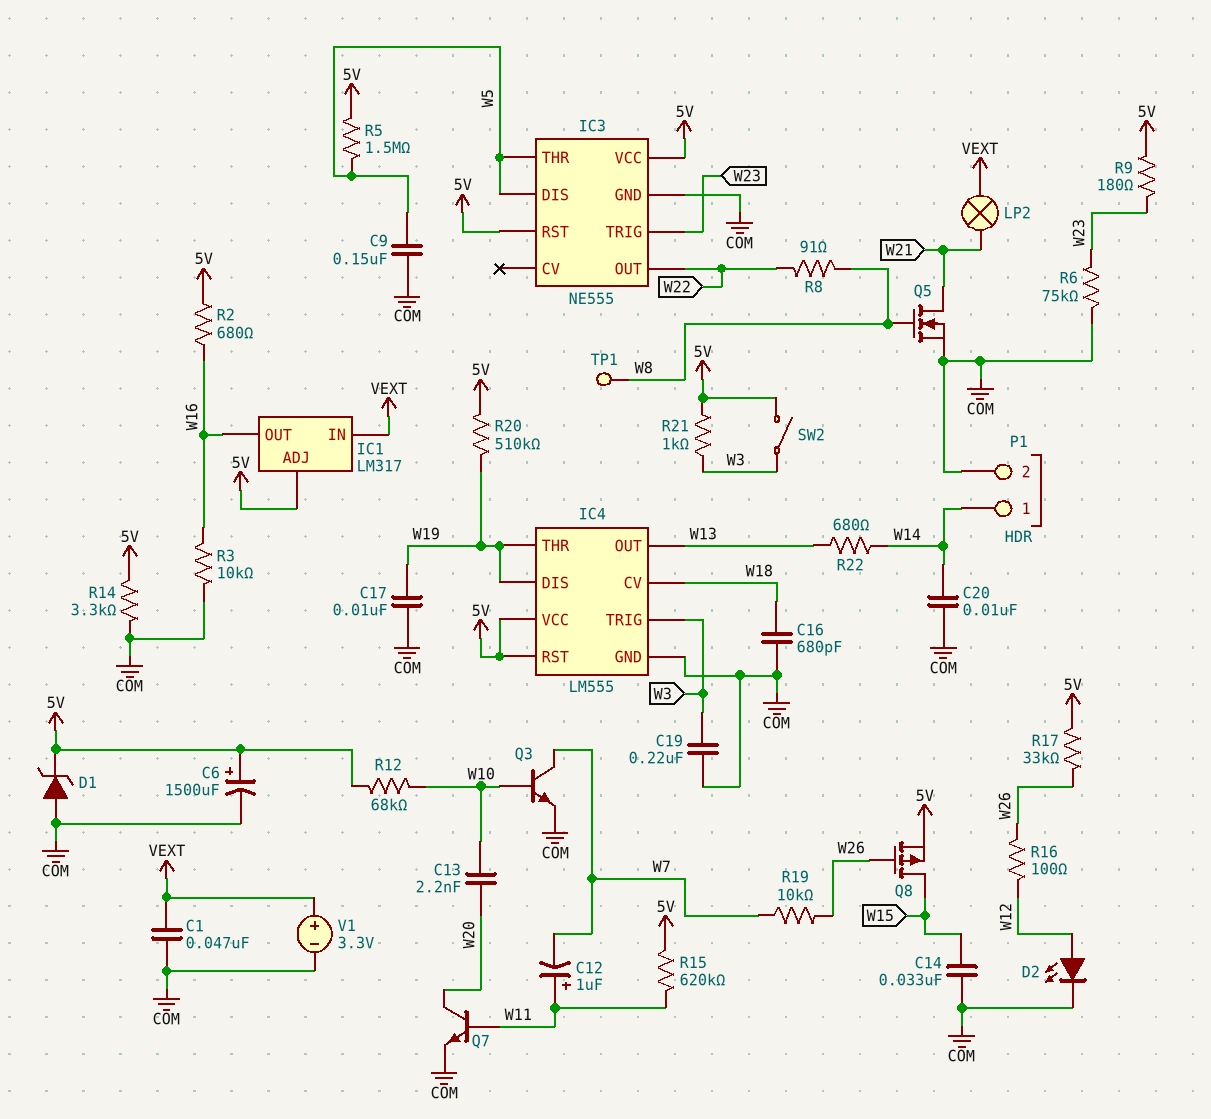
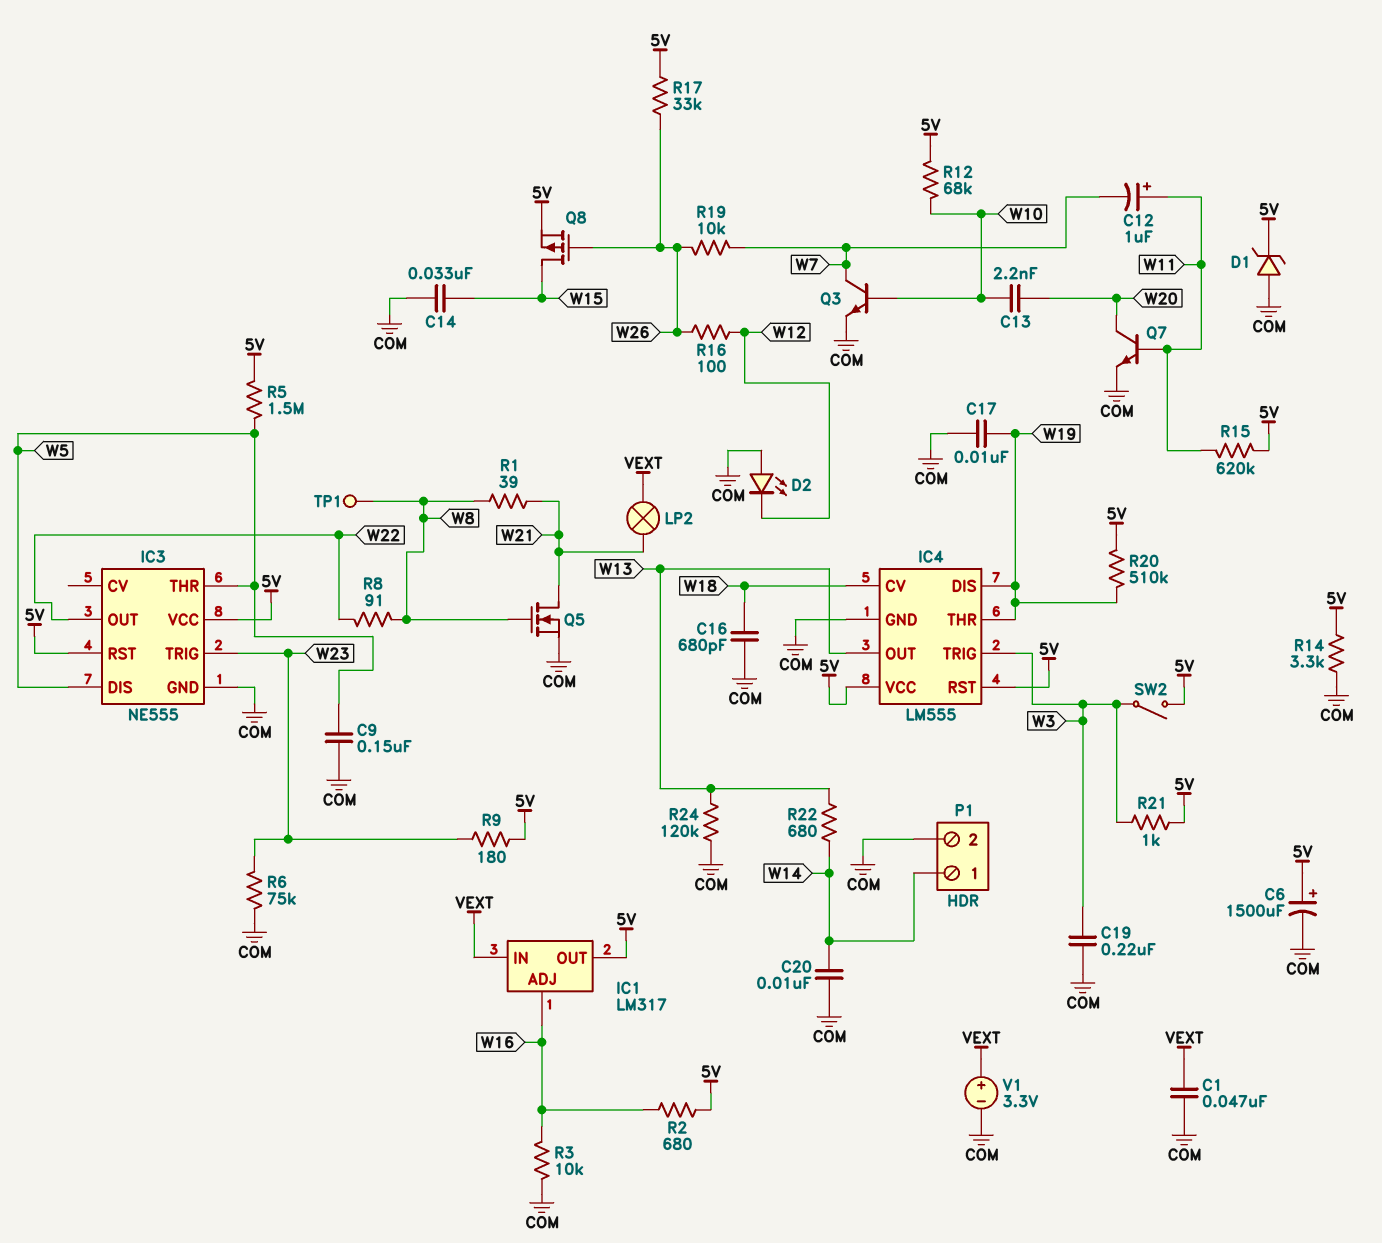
D2: LED (A W12, K COM) -> LED (A COM, K W12)
IC1 pin ADJ: 5V -> W16
IC1 pin OUT: W16 -> 5V
R1: none -> 39 (W8, W21)
R24: none -> 120k (COM, W13)

